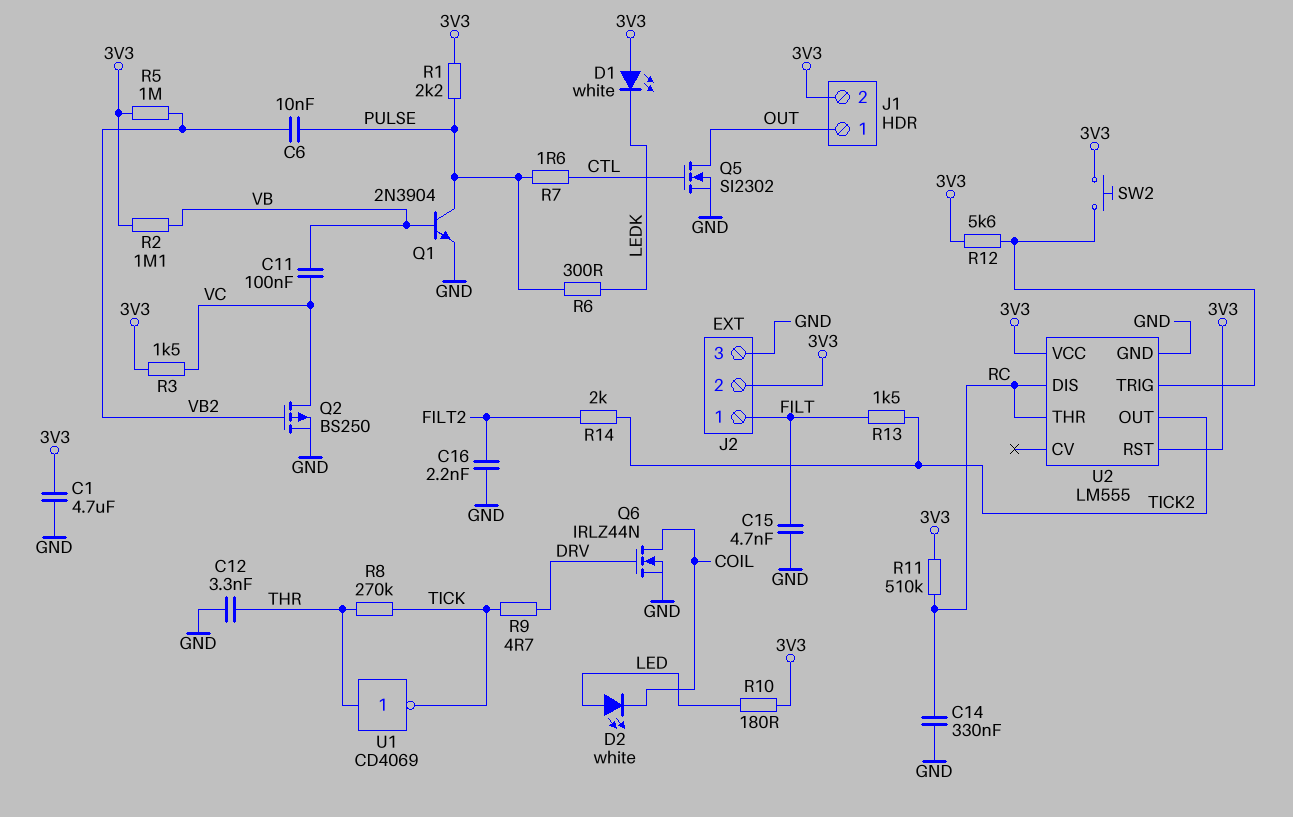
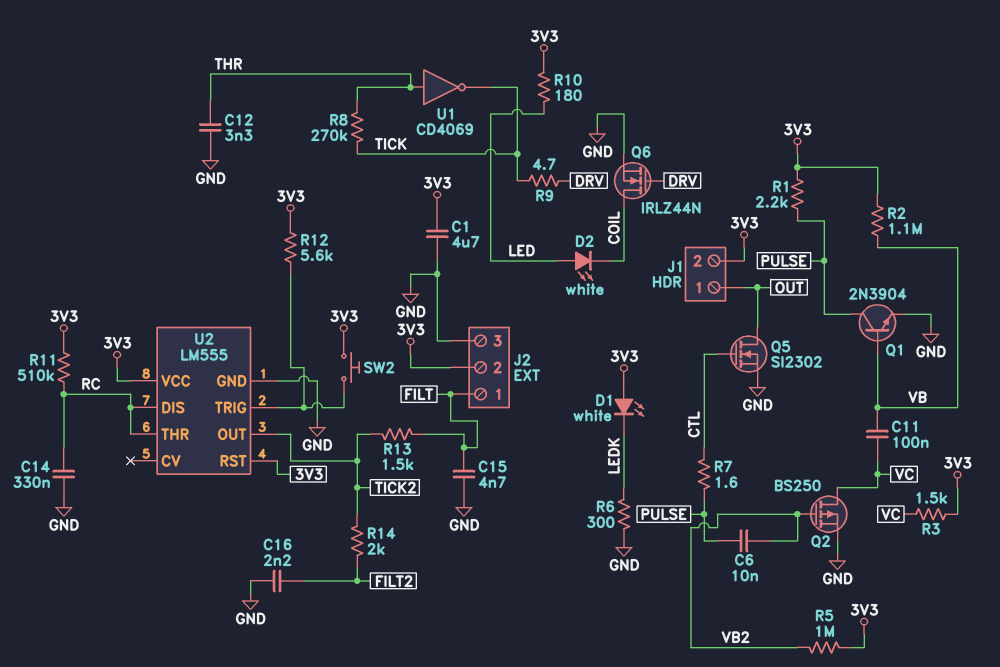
R6: 300 (LEDK, PULSE) -> 300 (GND, LEDK)

